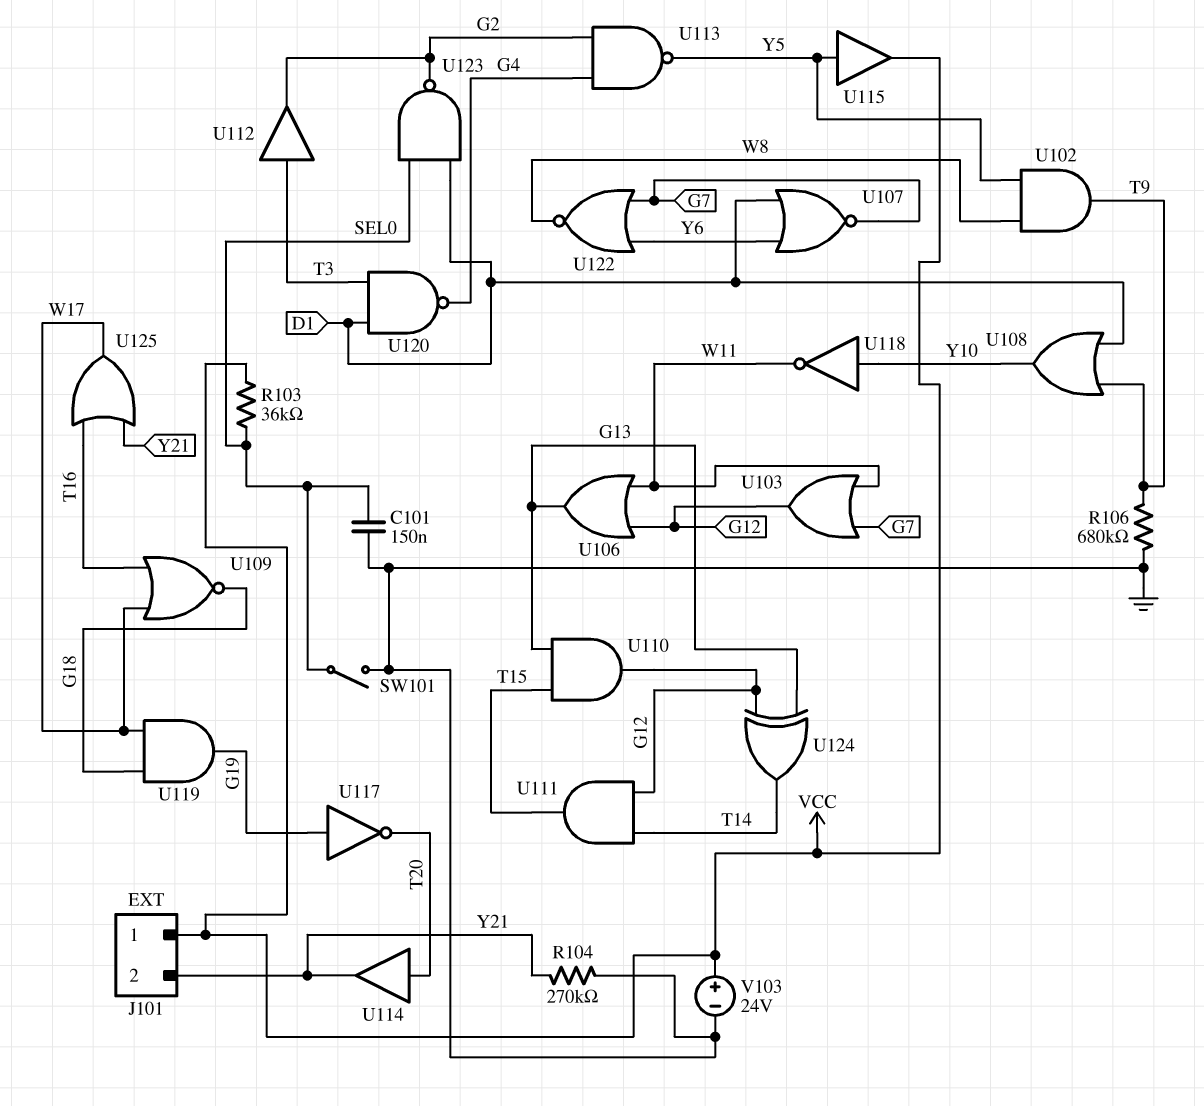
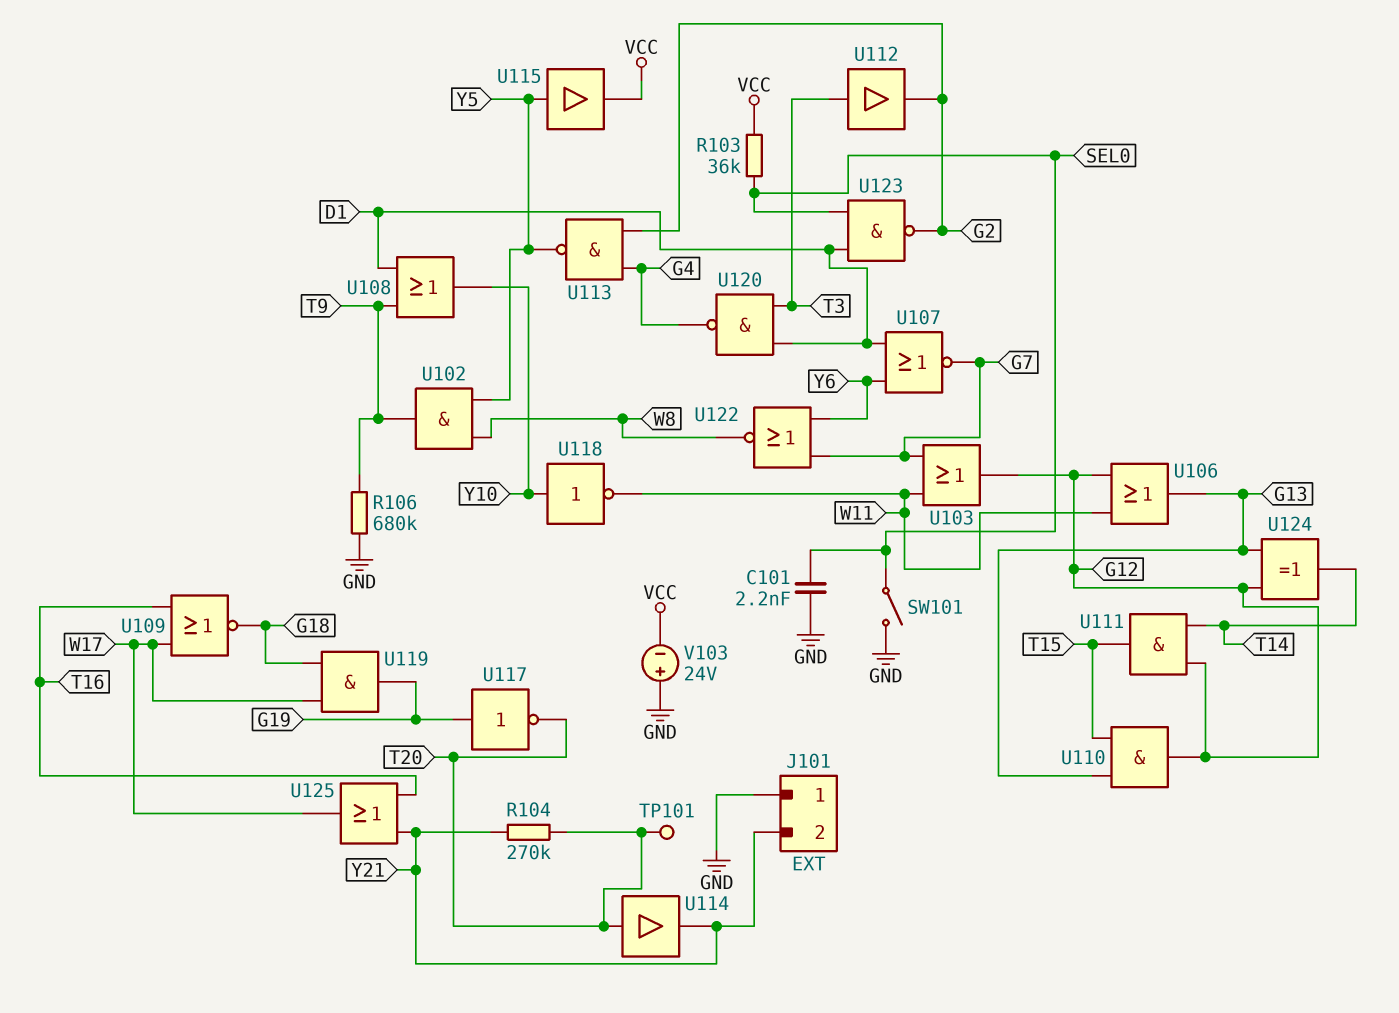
C101: 150nF (GND, SEL0) -> 2.2nF (GND, SEL0)
J101 pin 1: VCC -> GND
R104: 270k (GND, Y21) -> 270k (T20, Y21)
TP101: none -> test point (T20)
V103: 24V (plus VCC, minus GND) -> 24V (plus GND, minus VCC)

